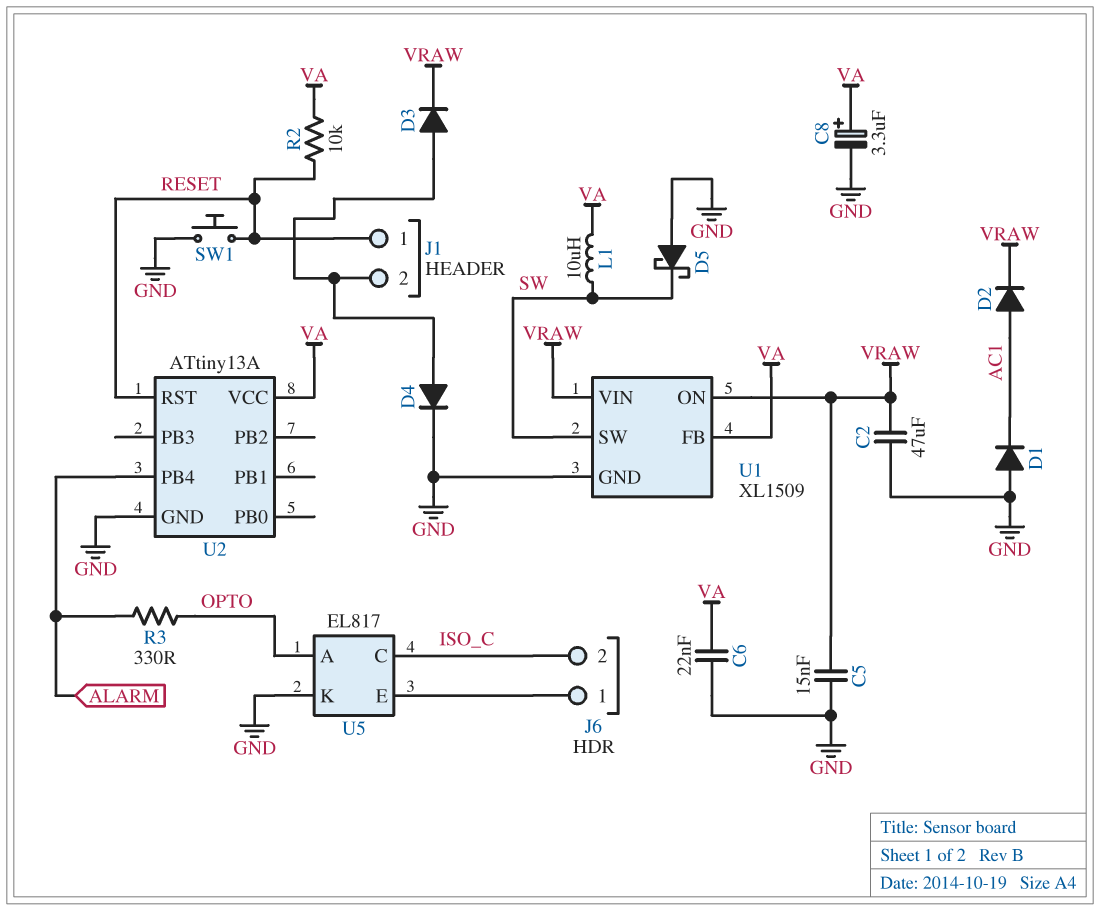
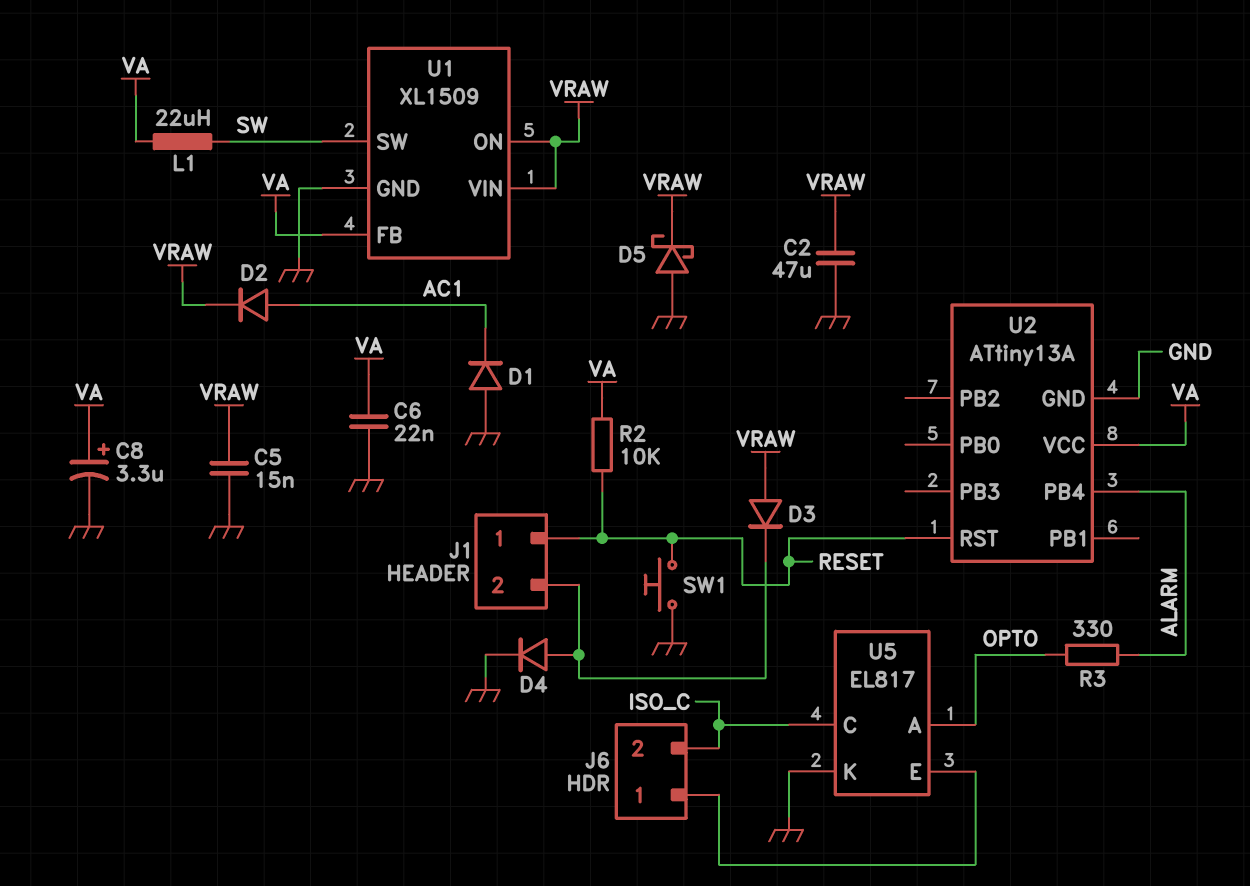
D3: diode (A J1/2, K VRAW) -> diode (A VRAW, K J1/2)
D5: schottky (A GND, K SW) -> schottky (A GND, K VRAW)
L1: 10uH (SW, VA) -> 22uH (SW, VA)

